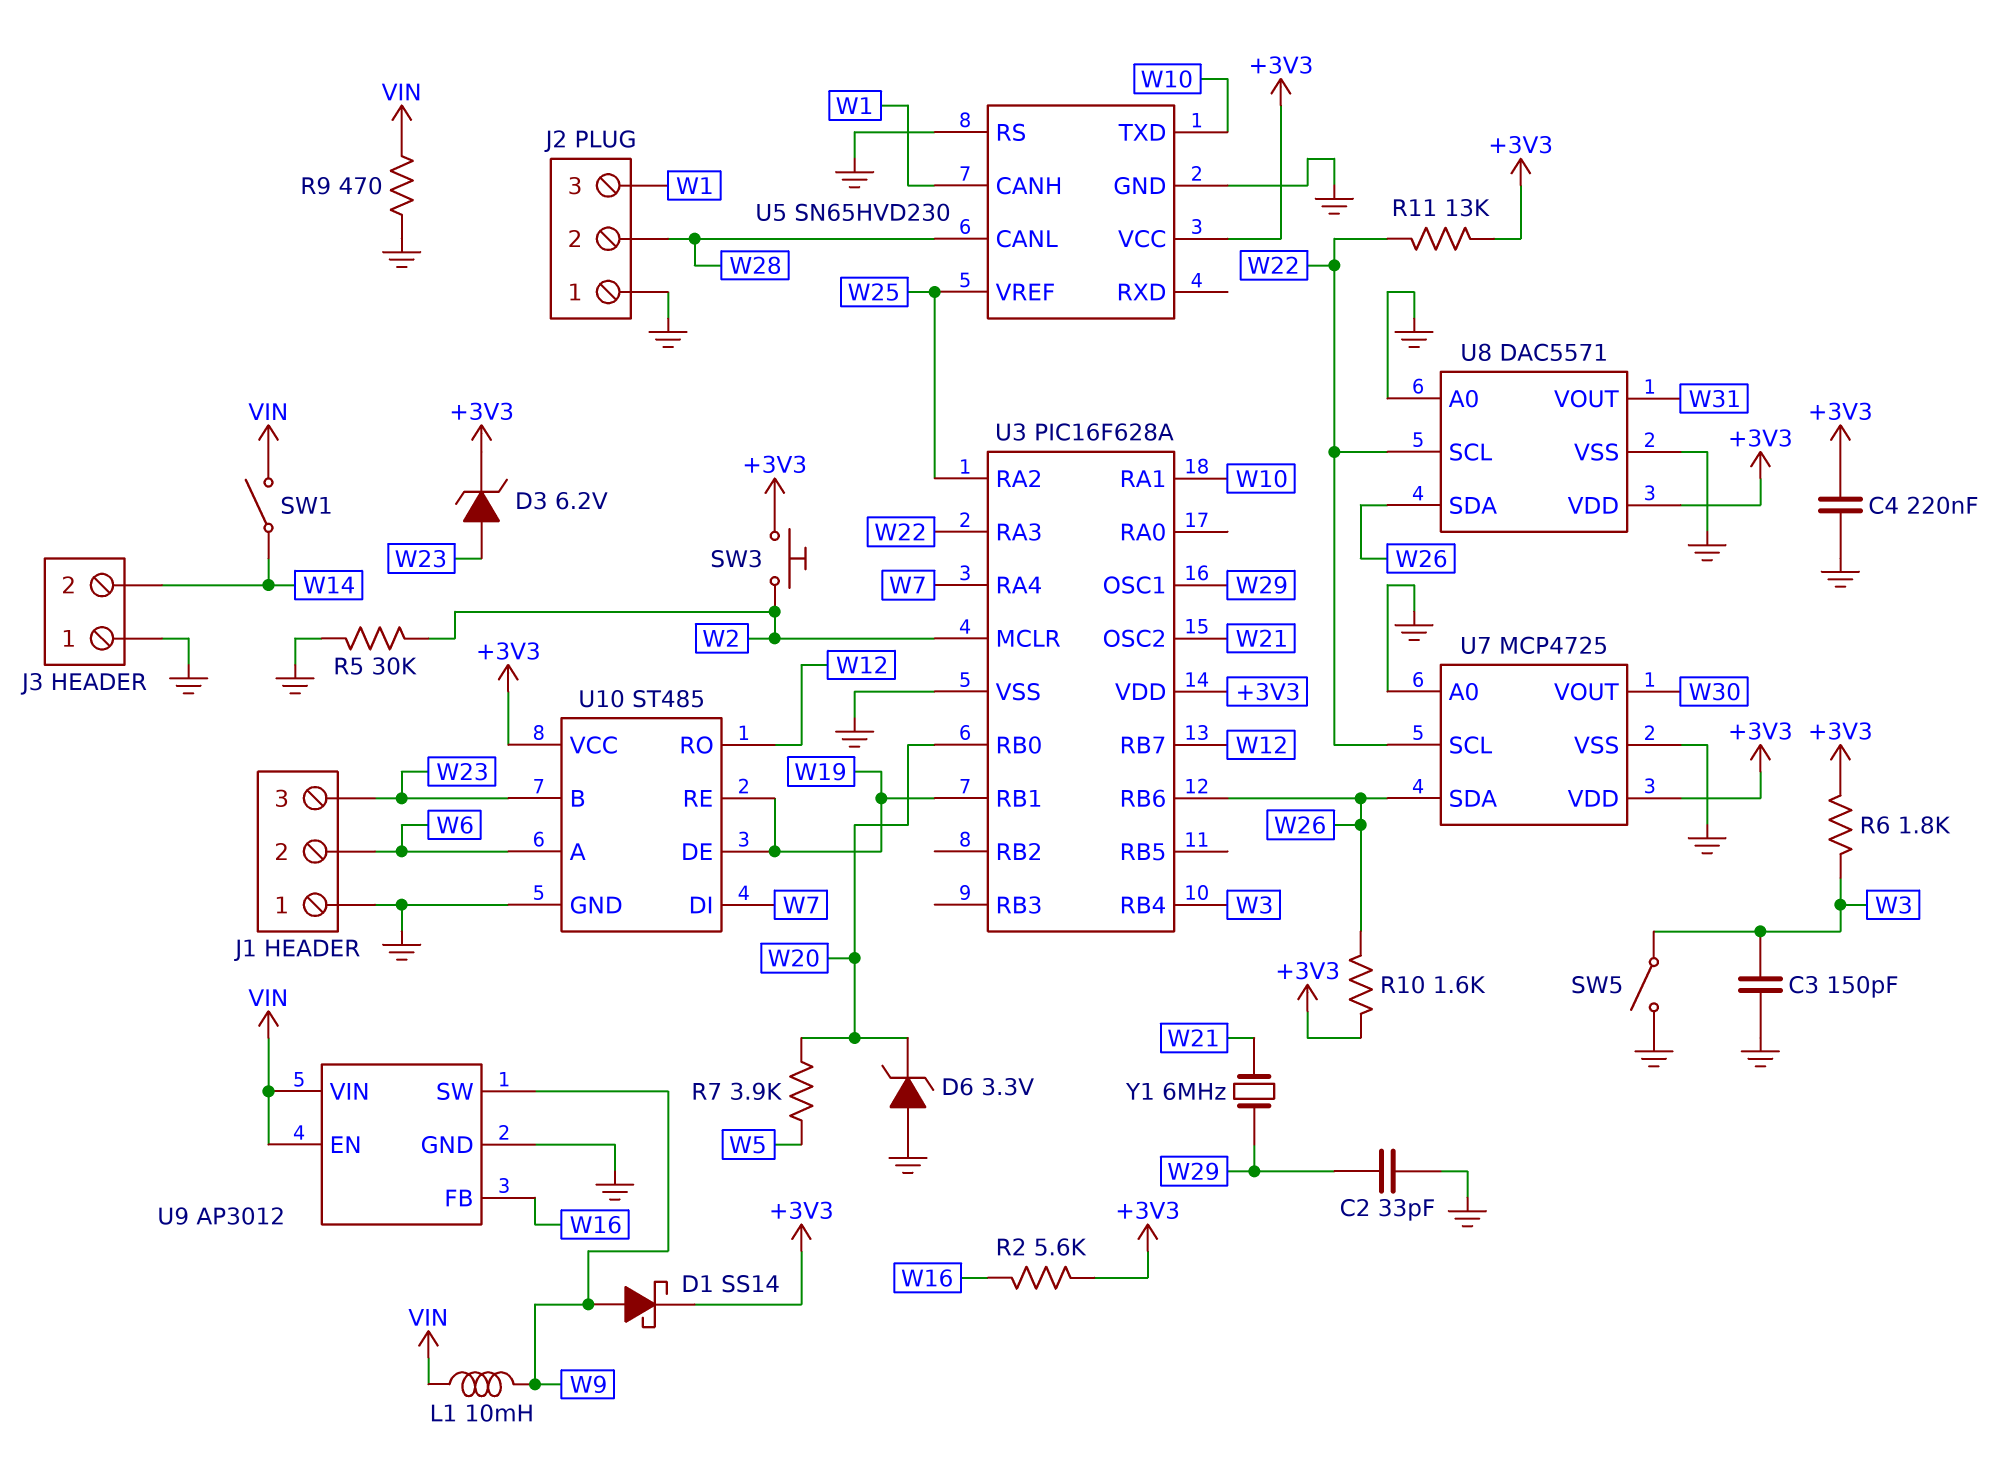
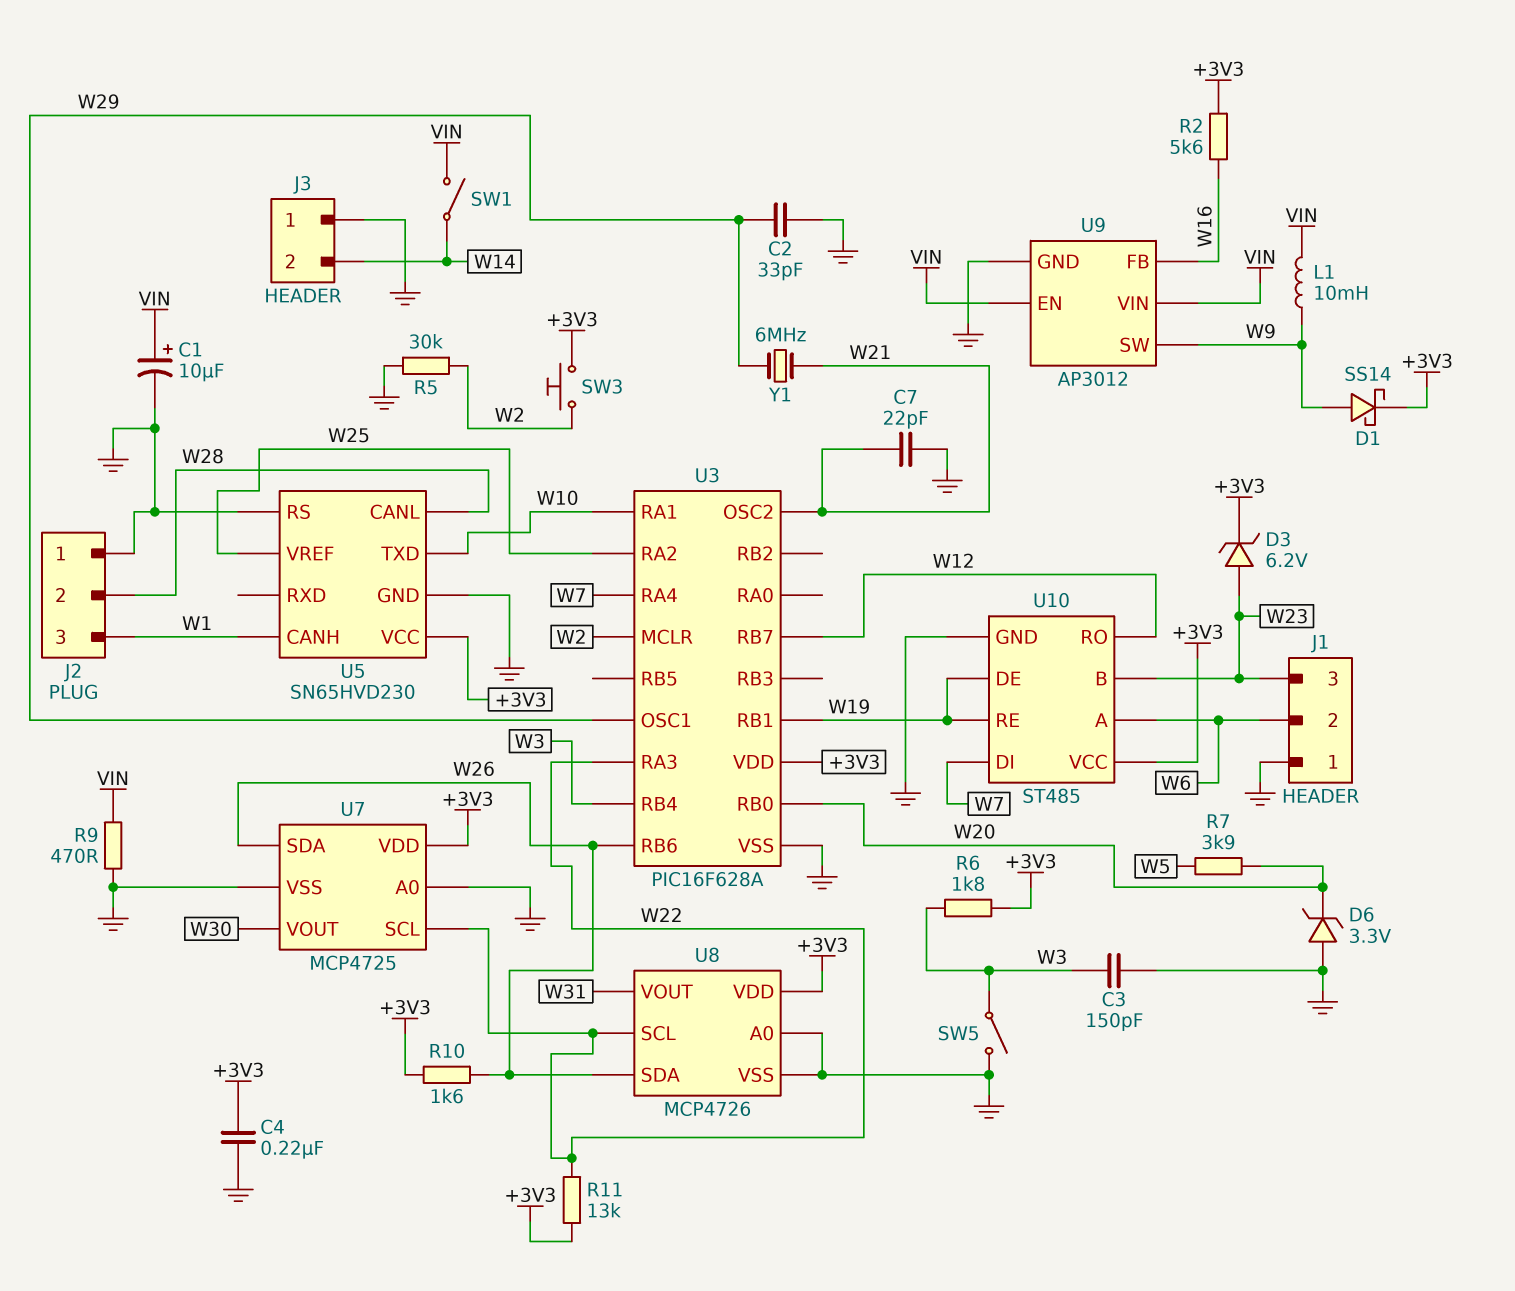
C1: none -> 10uF (plus VIN, minus GND)
C7: none -> 22pF (GND, W21)
U8: DAC5571 -> MCP4726

